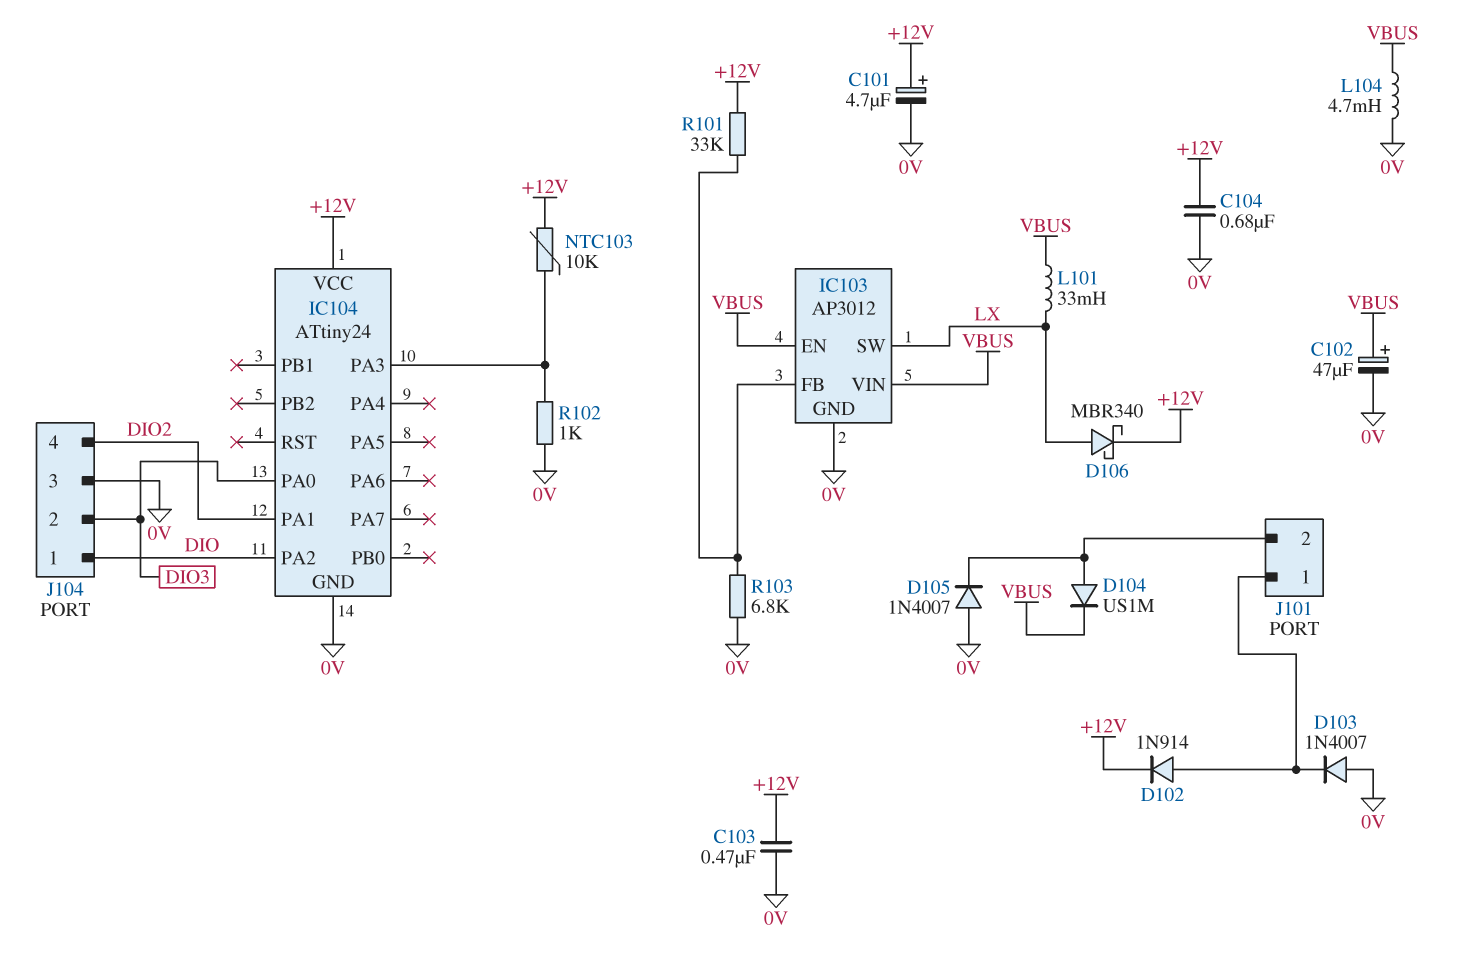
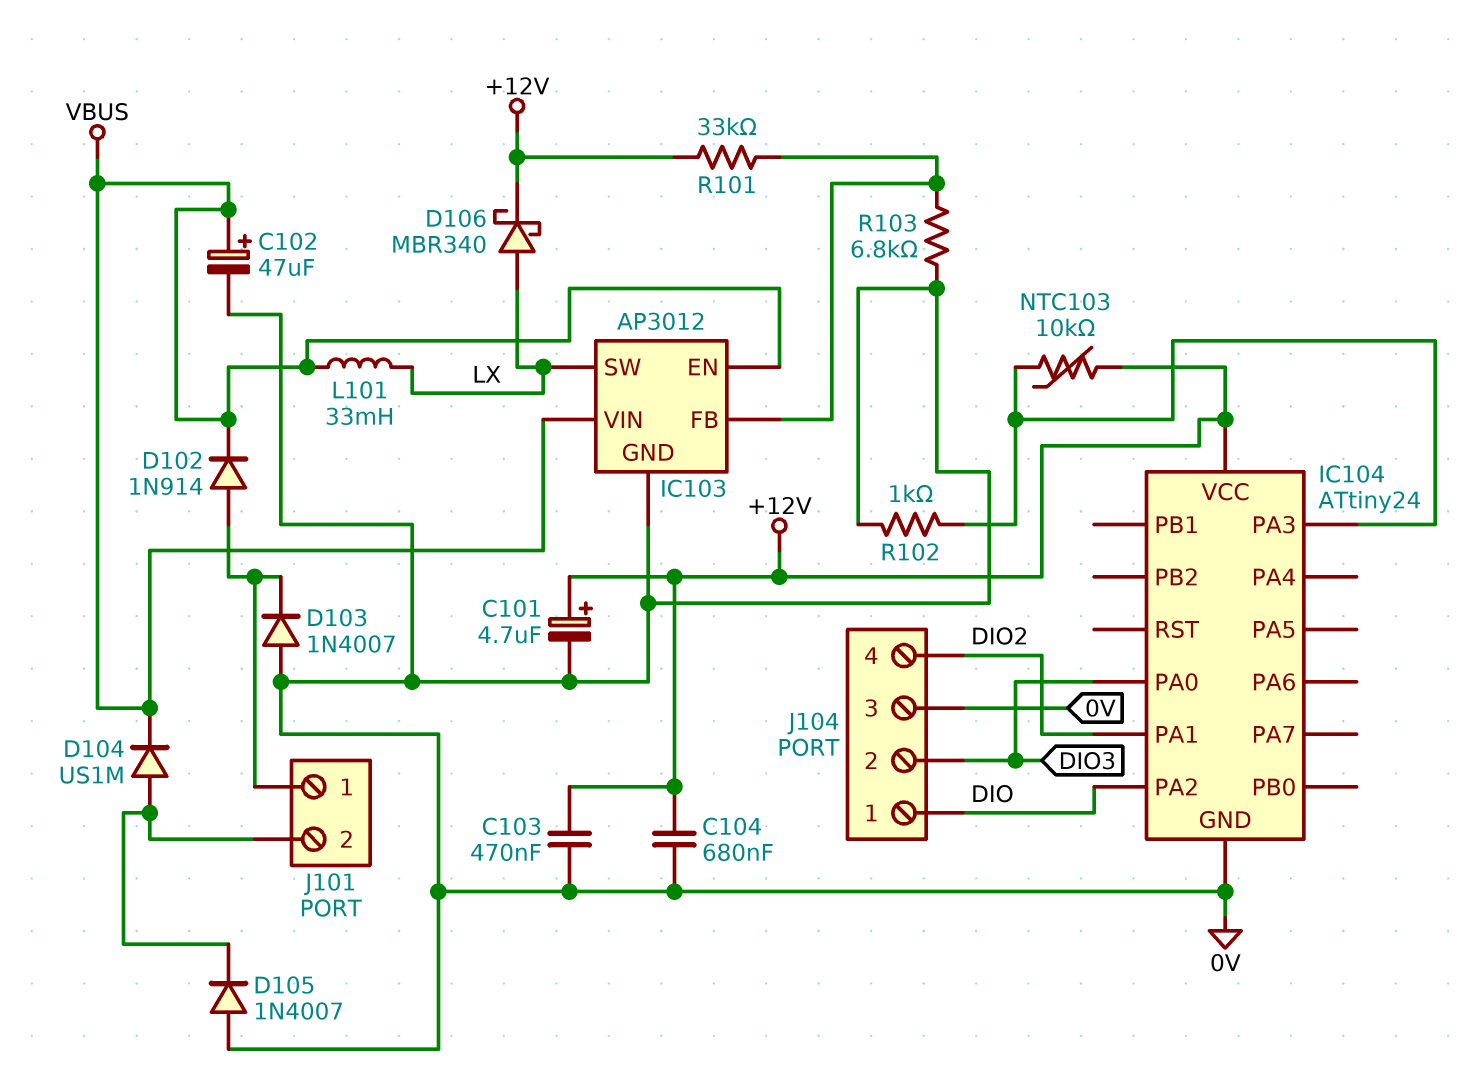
D102: diode 1N914 (A J101/1, K +12V) -> diode 1N914 (A J101/1, K VBUS)
L104: 4.7mH (0V, VBUS) -> none

